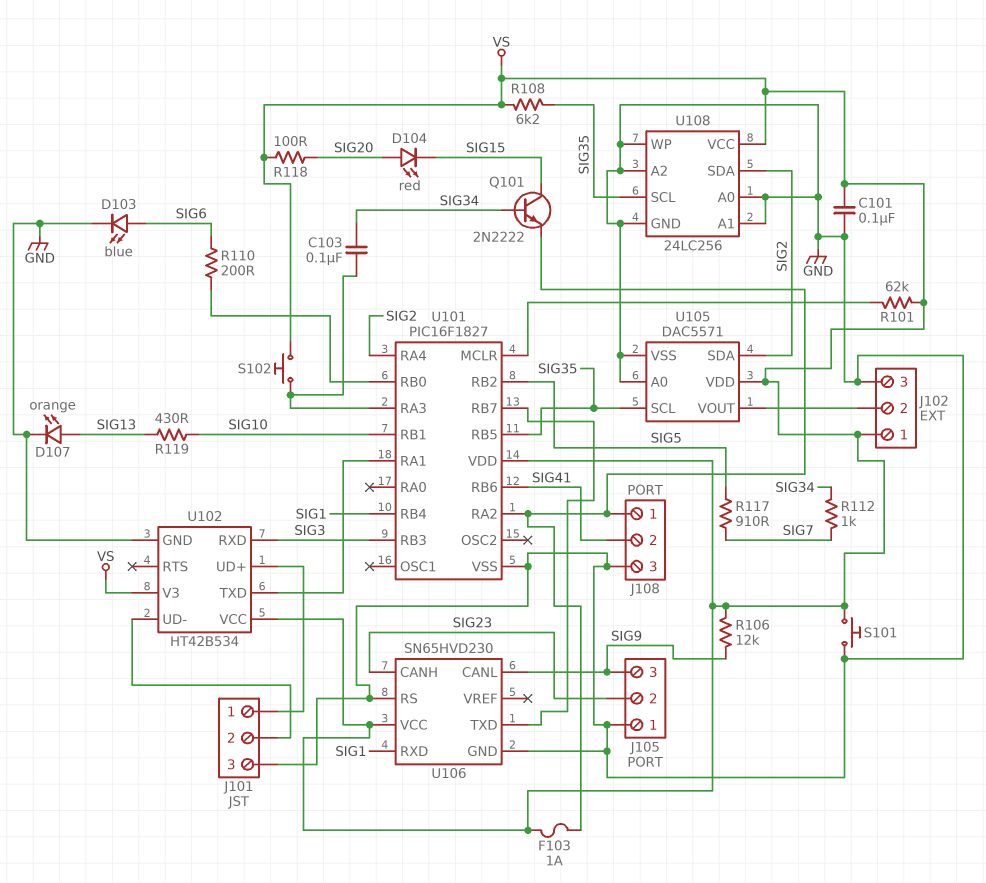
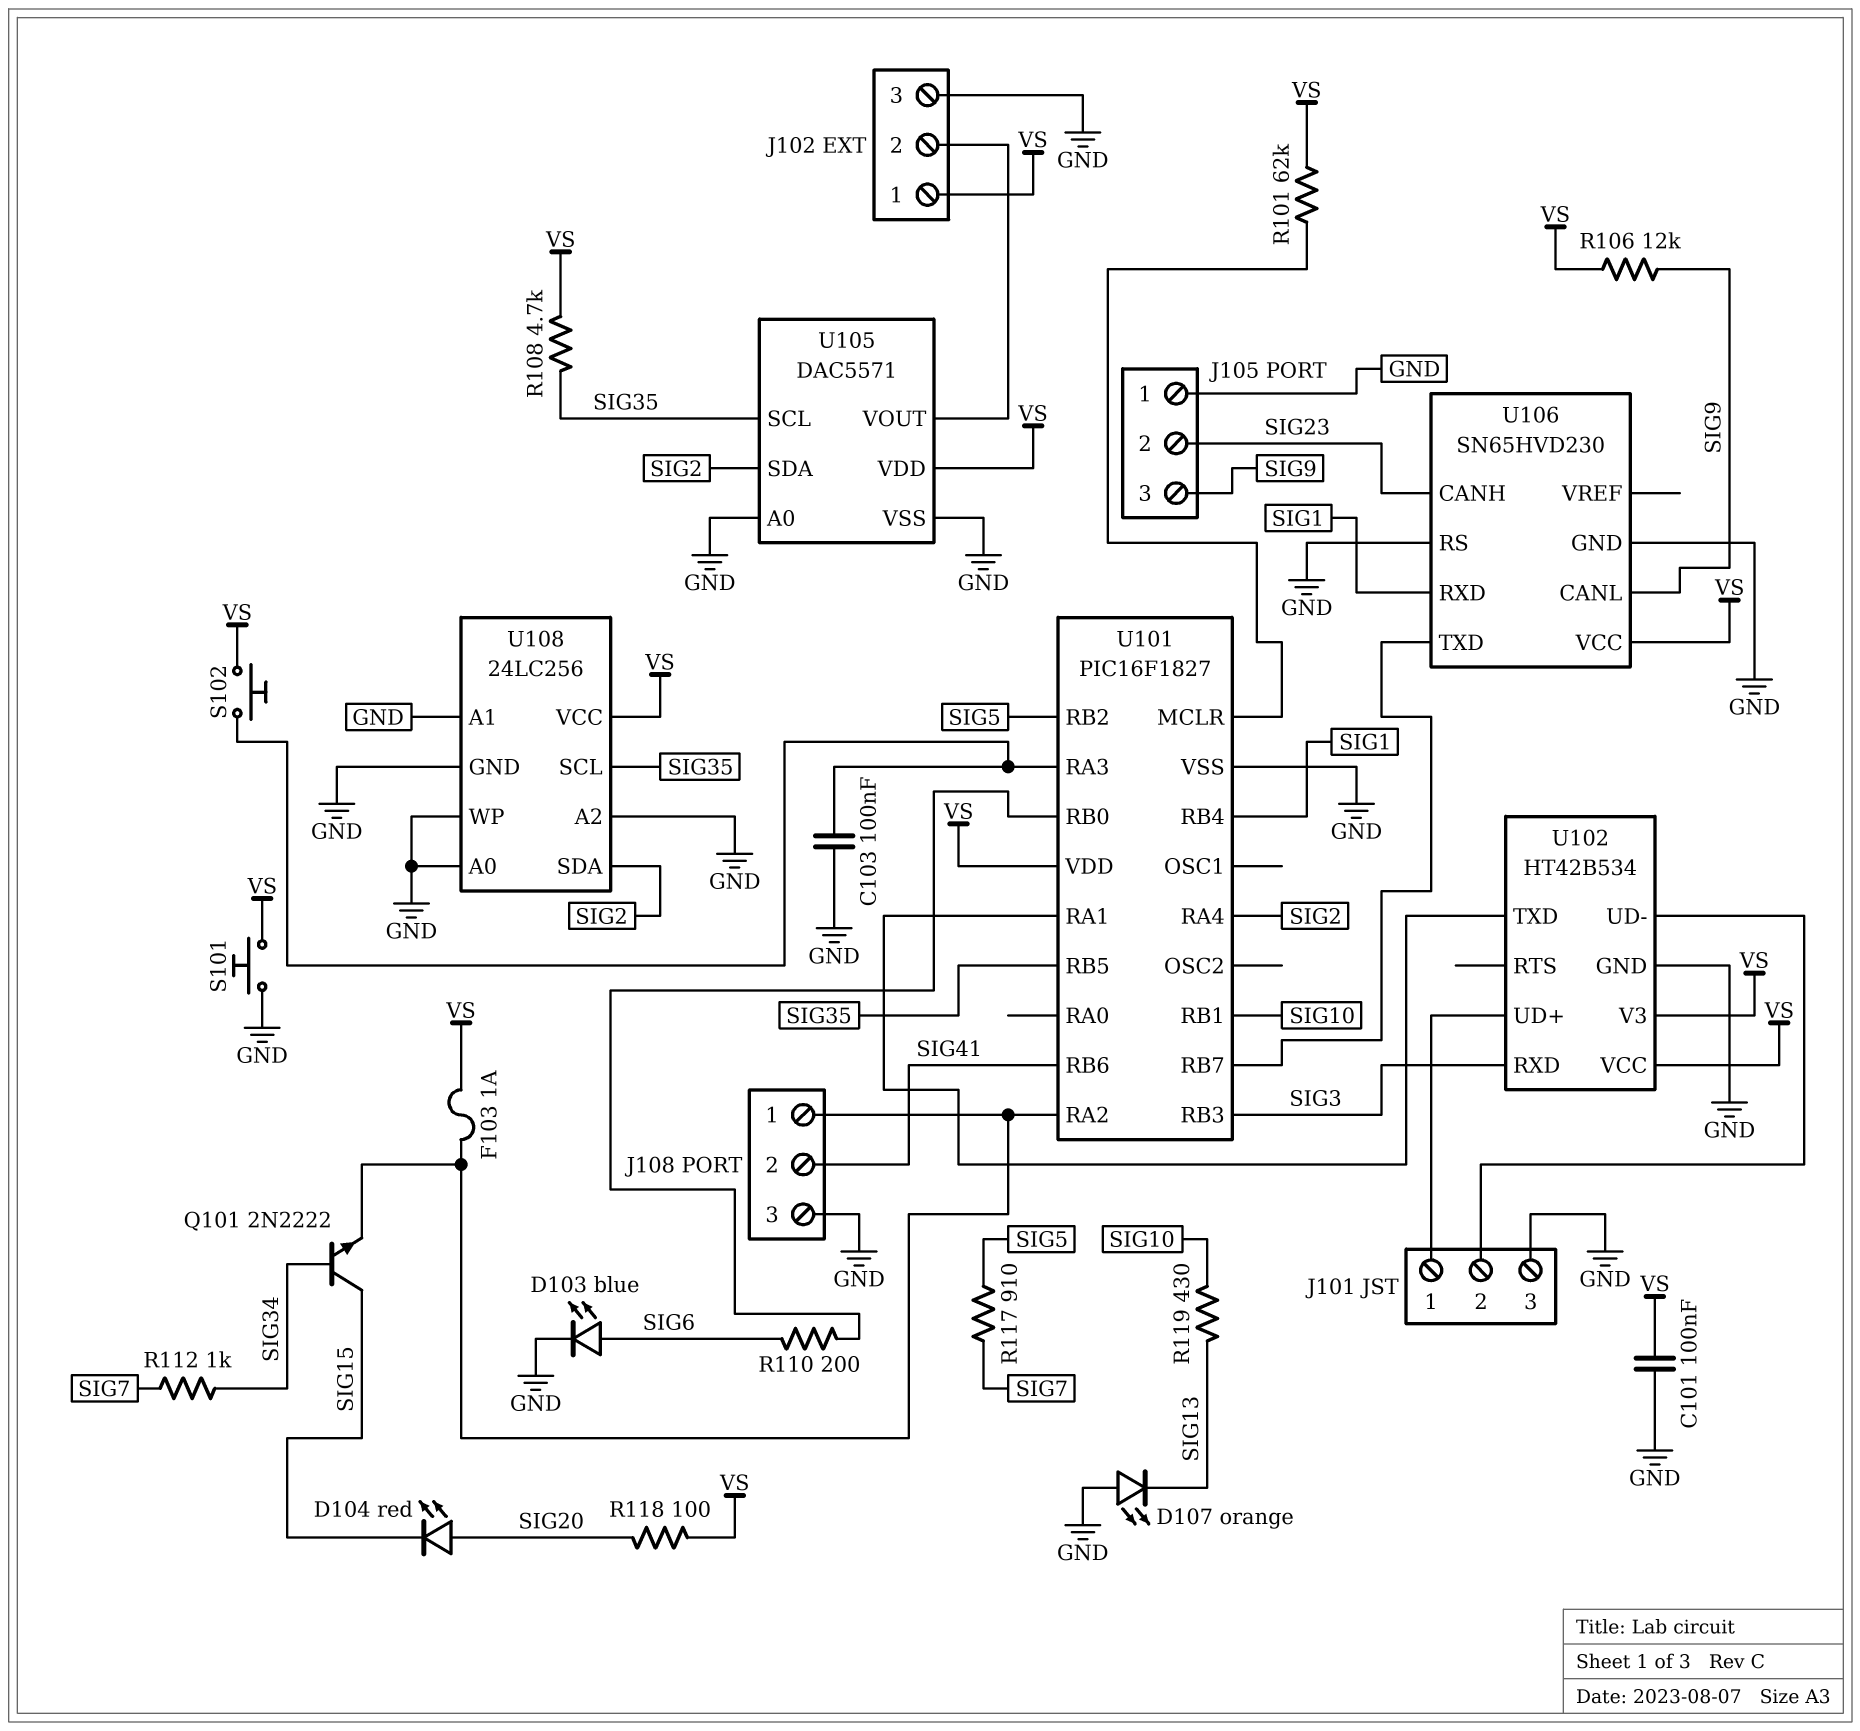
C103: 100nF (SIG34, U101/RA3) -> 100nF (GND, U101/RA3)
D107: LED orange (A SIG13, K GND) -> LED orange (A GND, K SIG13)
R108: 6.2k (SIG35, VS) -> 4.7k (SIG35, VS)

